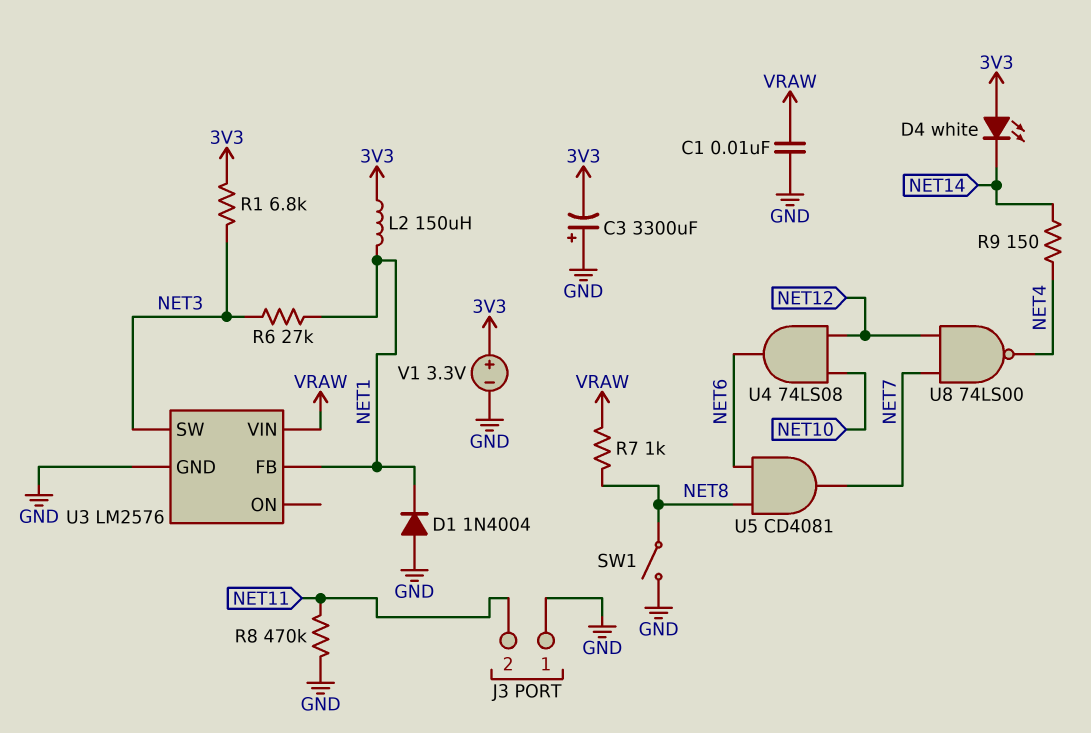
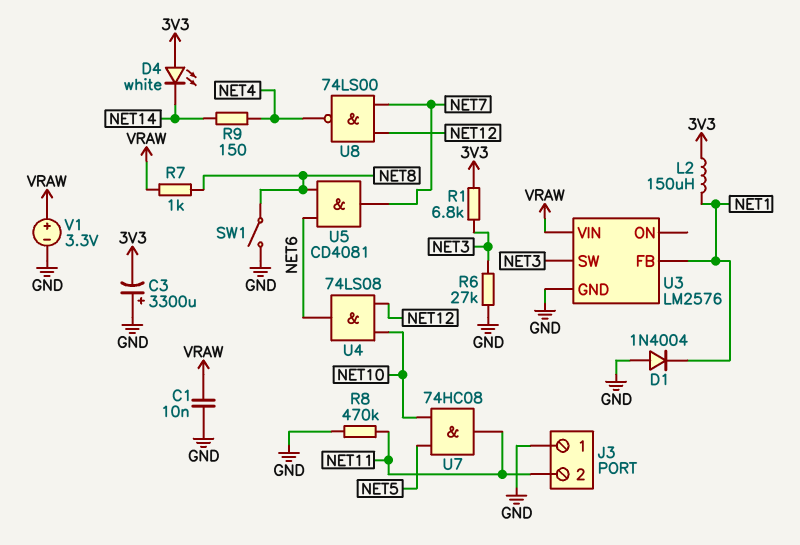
R6: 27k (NET1, NET3) -> 27k (GND, NET3)
U7: none -> AND 74HC08 (in NET5, in NET10, out NET11)
V1: 3.3V (plus 3V3, minus GND) -> 3.3V (plus VRAW, minus GND)

